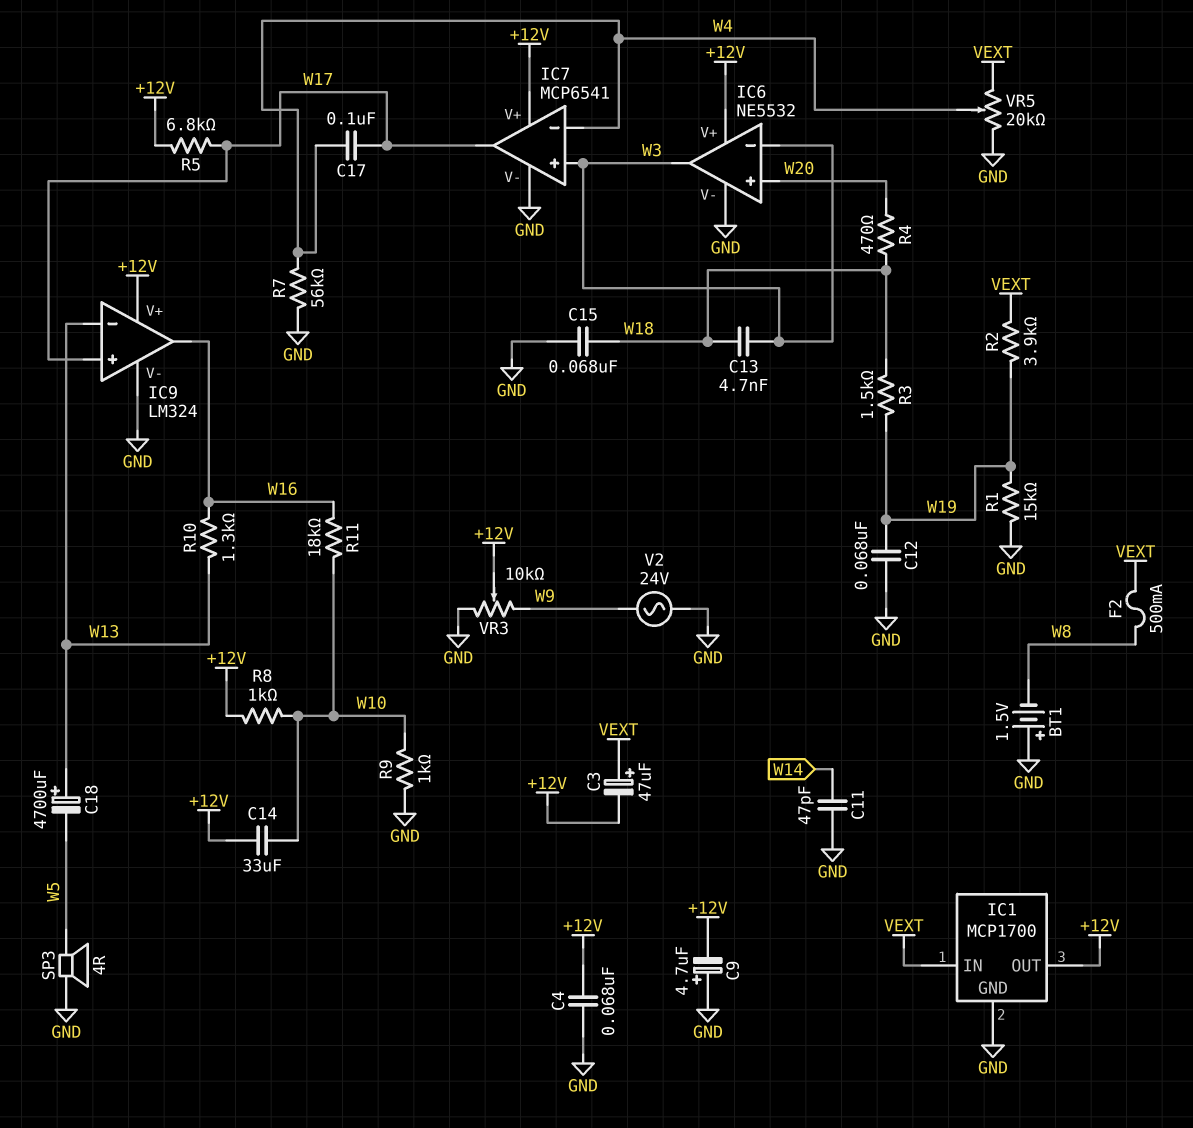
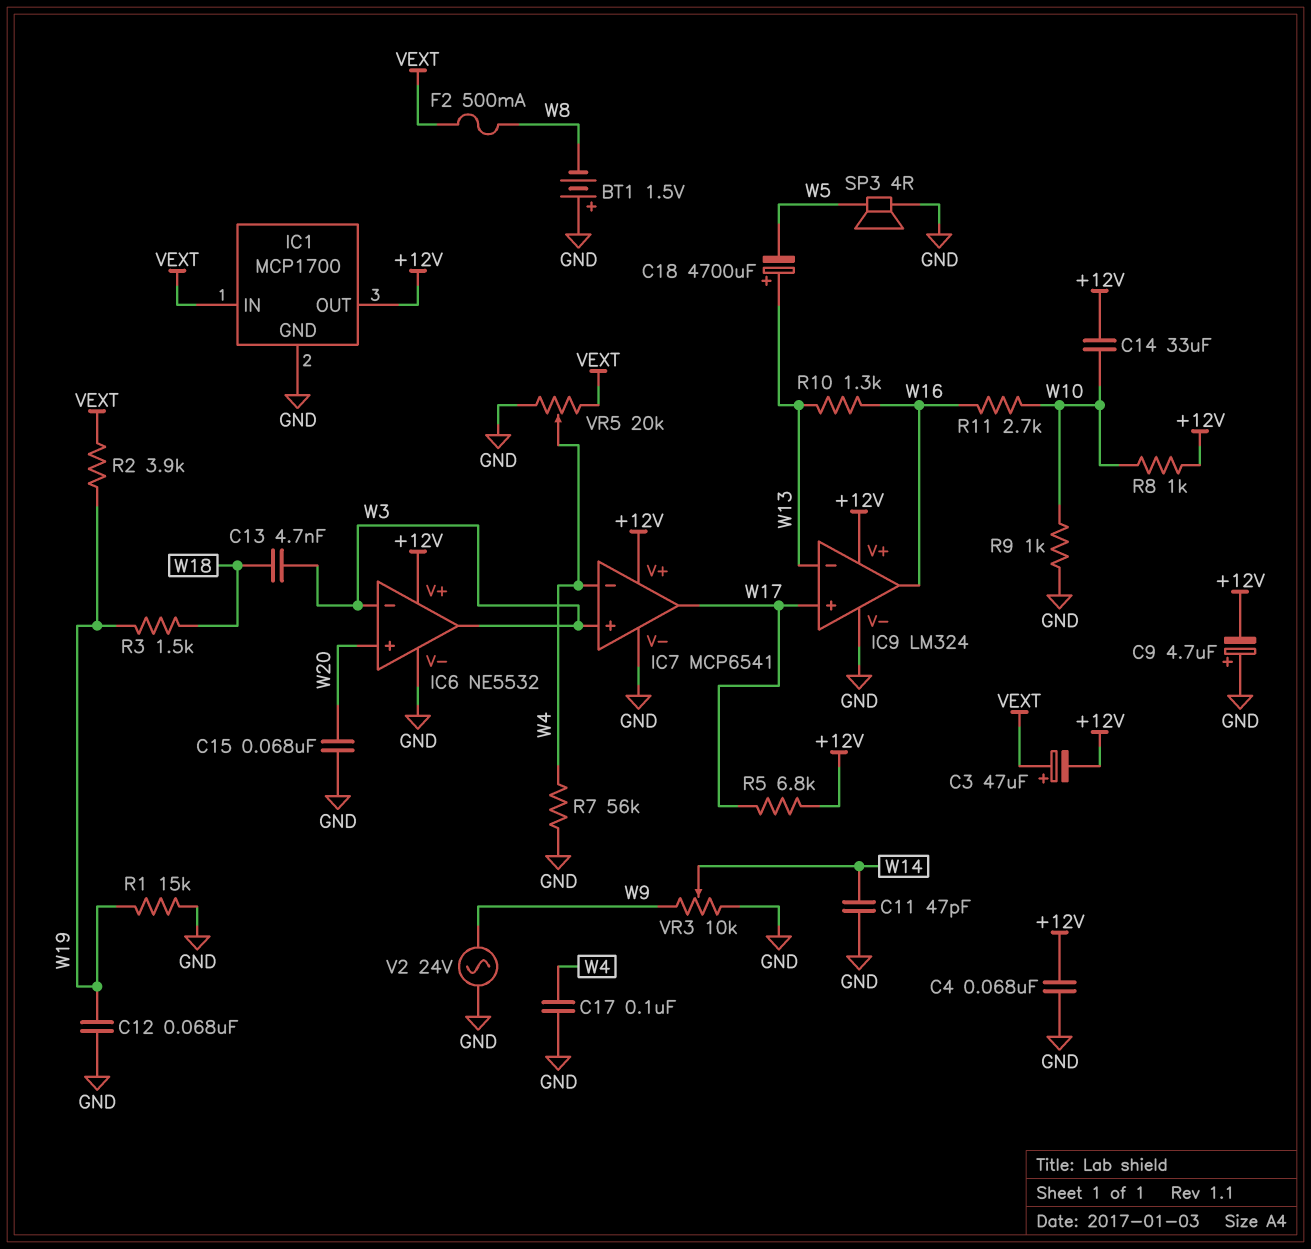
C15: 68nF (GND, W18) -> 68nF (GND, W20)
C17: 100nF (W4, W17) -> 100nF (GND, W4)
R4: 470 (W18, W20) -> none
R11: 18k (W10, W16) -> 2.7k (W10, W16)
VR3: 10k (GND, W9, wiper +12V) -> 10k (GND, W9, wiper W14)

